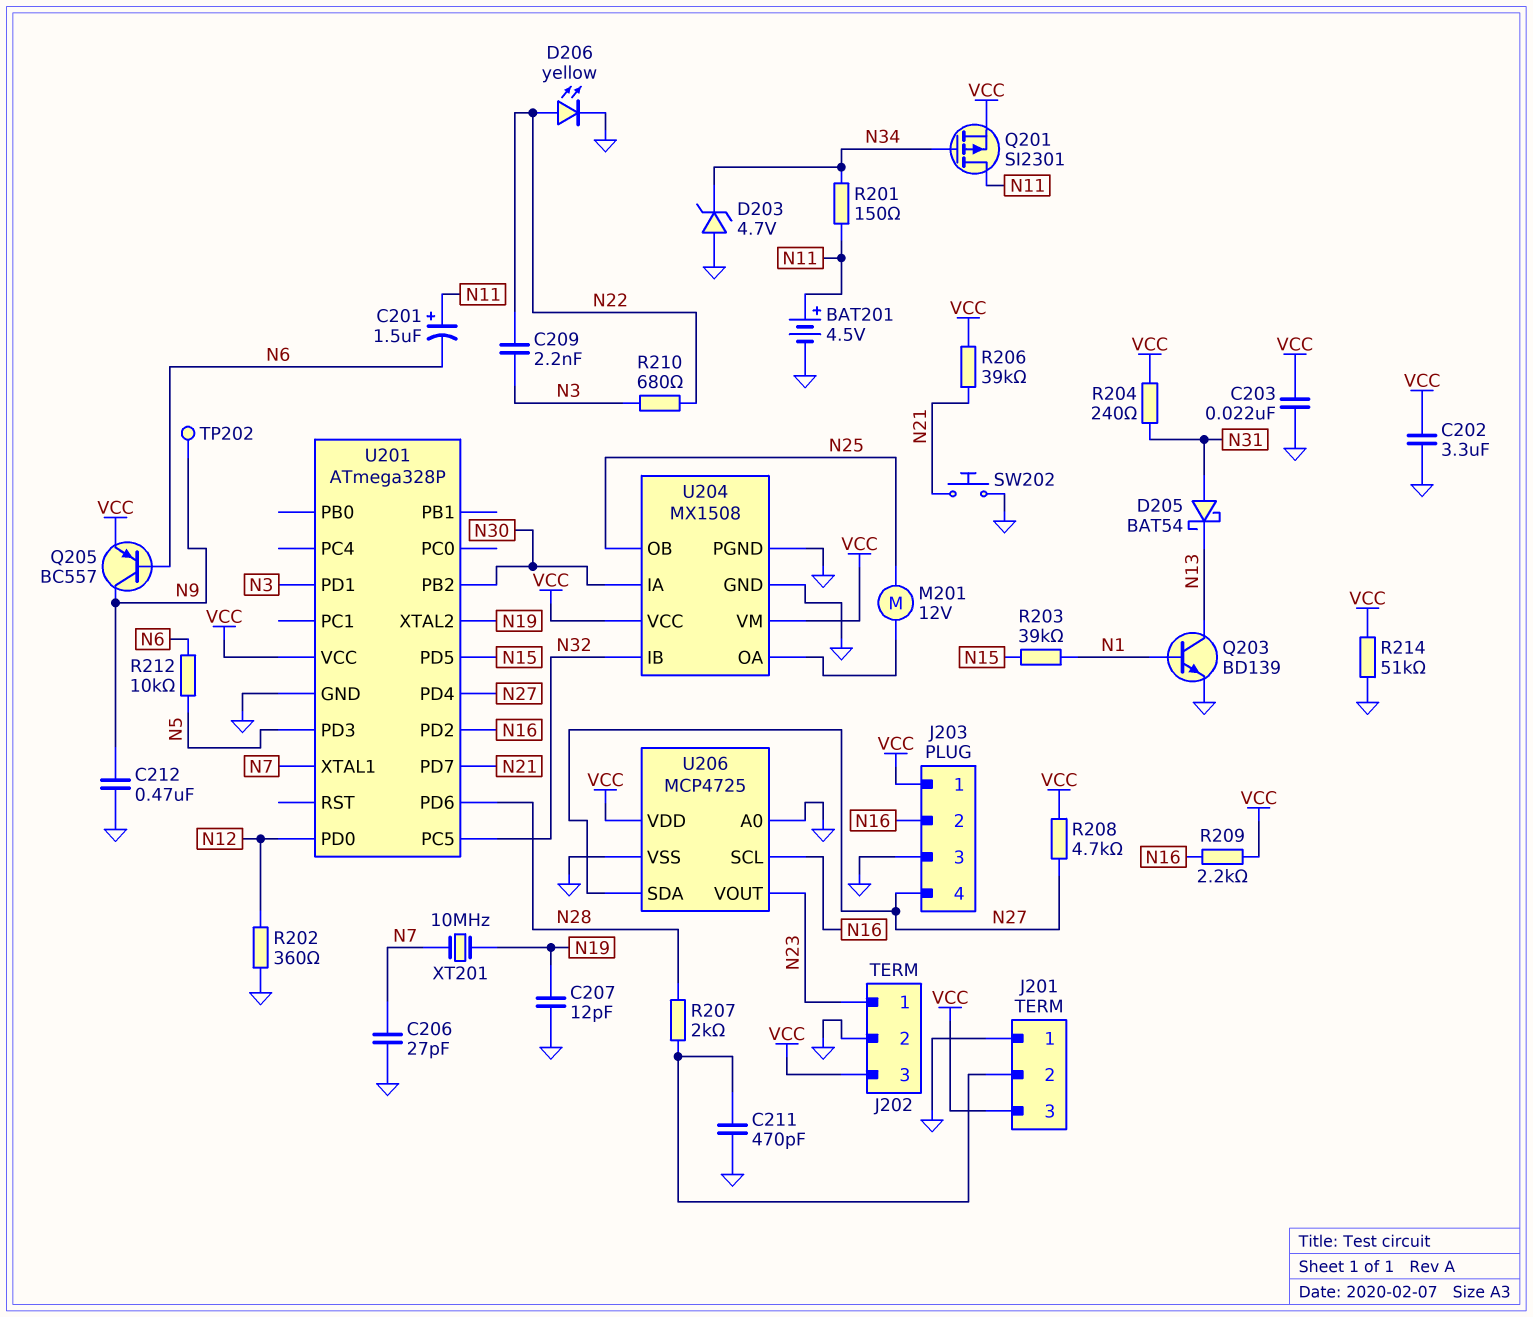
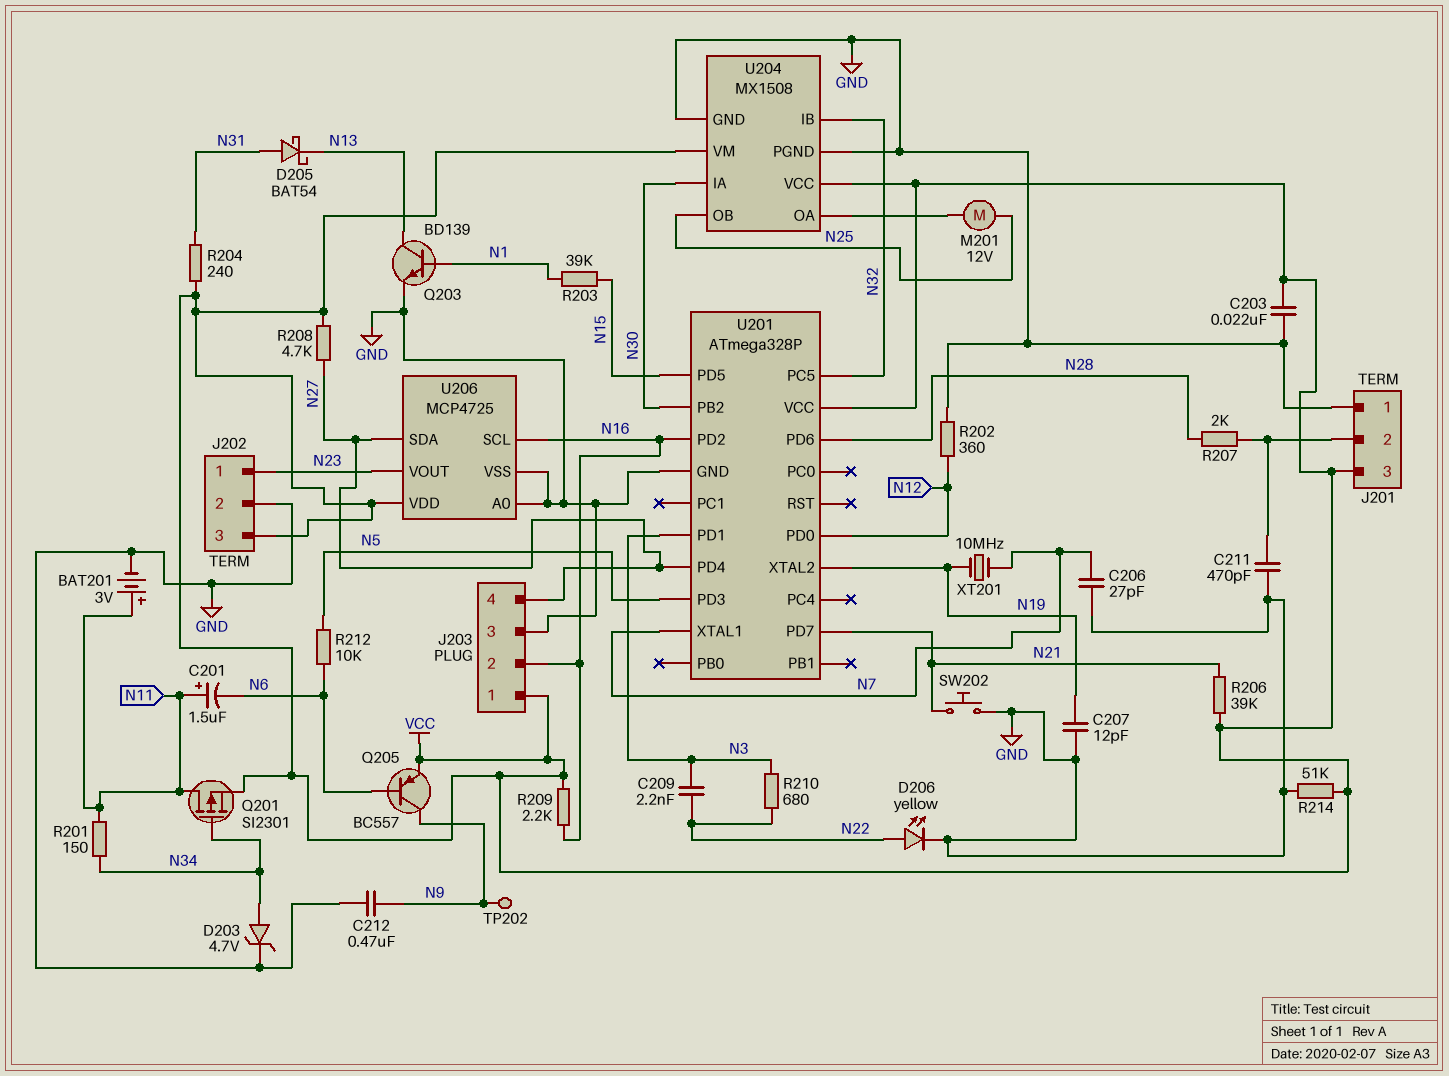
BAT201: 4.5V (plus N11, minus GND) -> 3V (plus N11, minus GND)
C202: 3.3uF (GND, VCC) -> none
D203: zener 4.7V (A GND, K N34) -> zener 4.7V (A N34, K GND)

